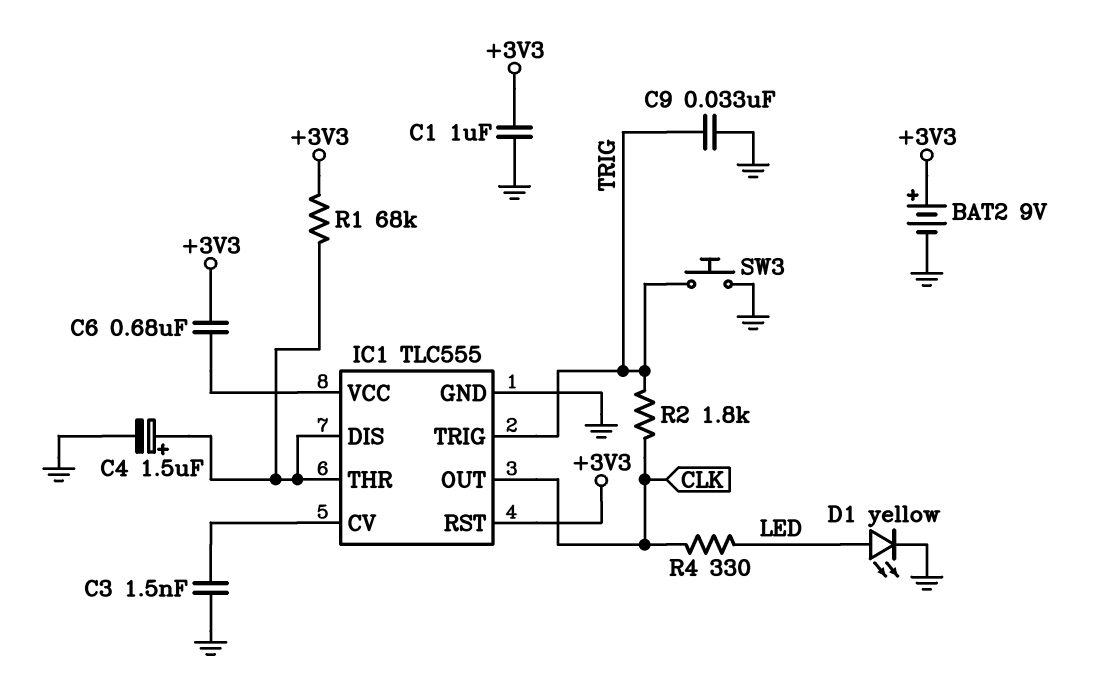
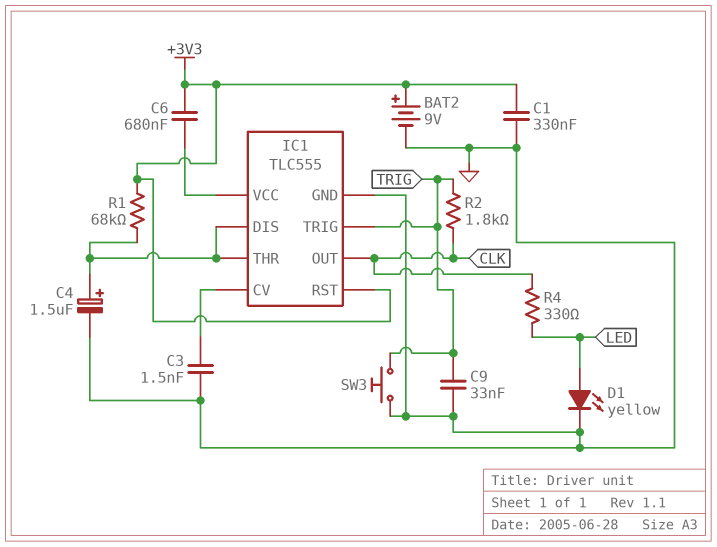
C1: 1uF (+3V3, GND) -> 330nF (+3V3, GND)

